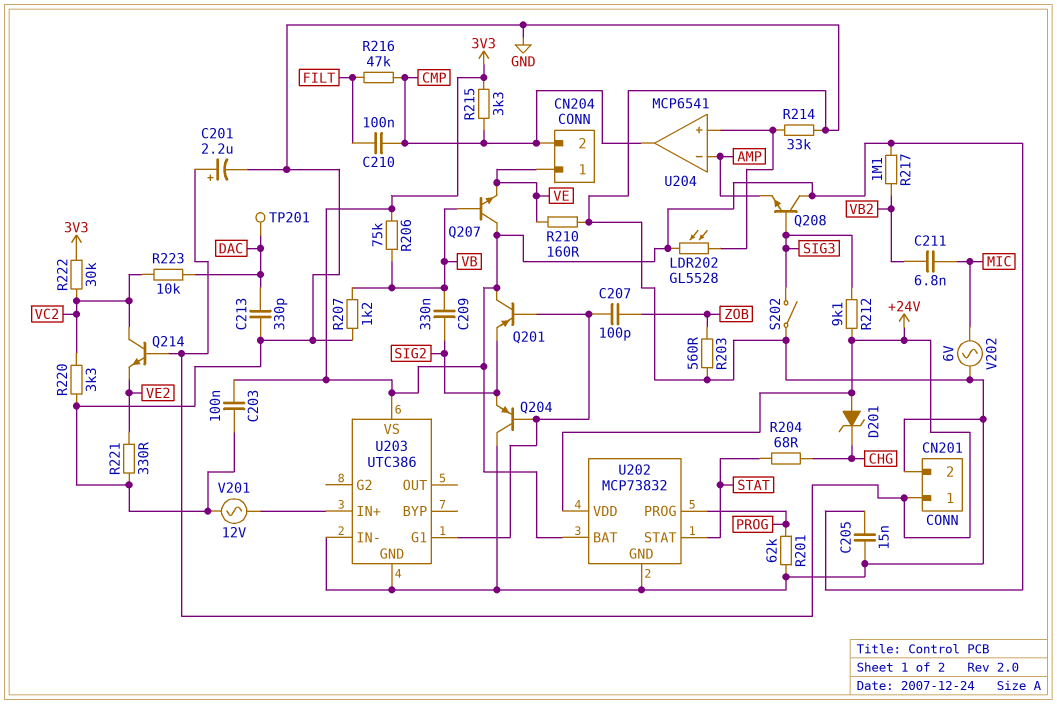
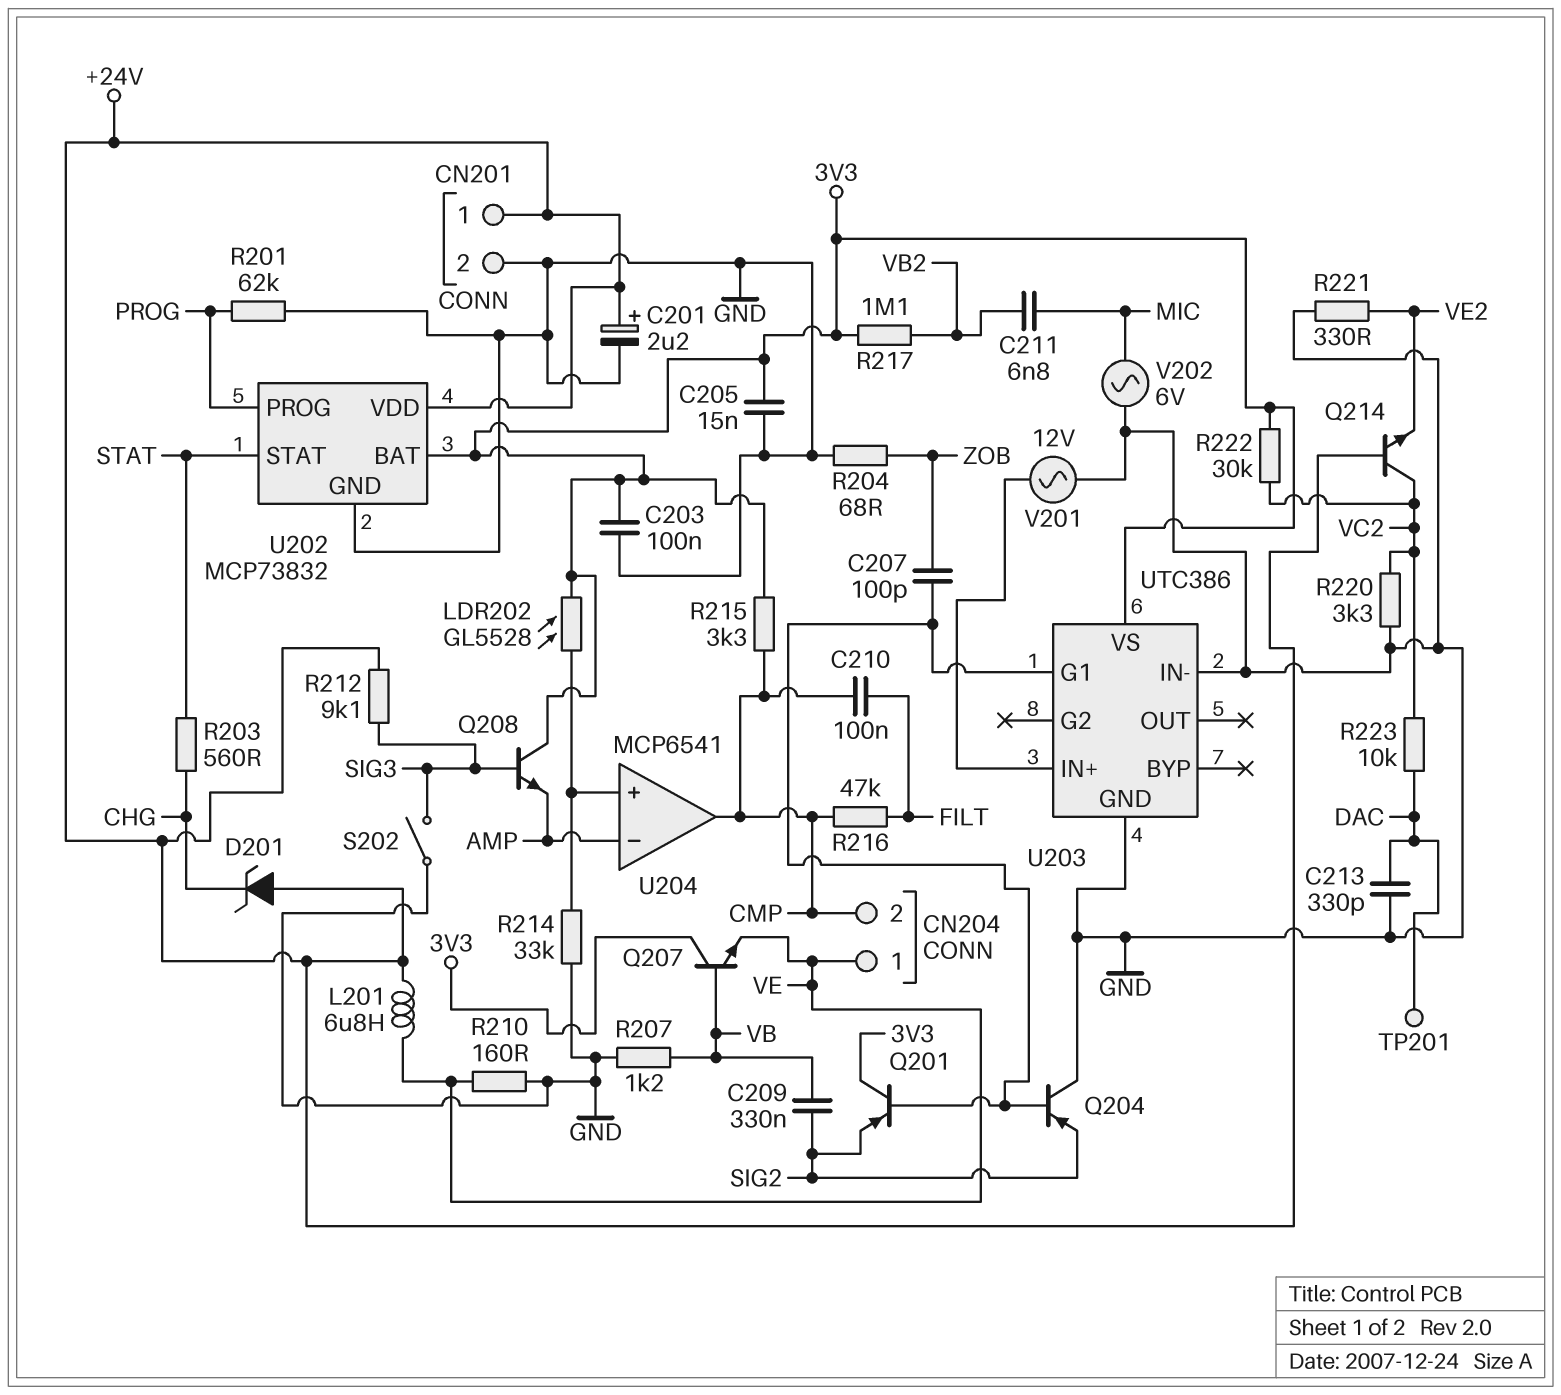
L201: none -> 6.8uH (+24V, VE)
R203: 560 (GND, ZOB) -> 560 (CHG, STAT)
R204: 68 (CHG, STAT) -> 68 (GND, ZOB)
R206: 75k (3V3, VB) -> none

